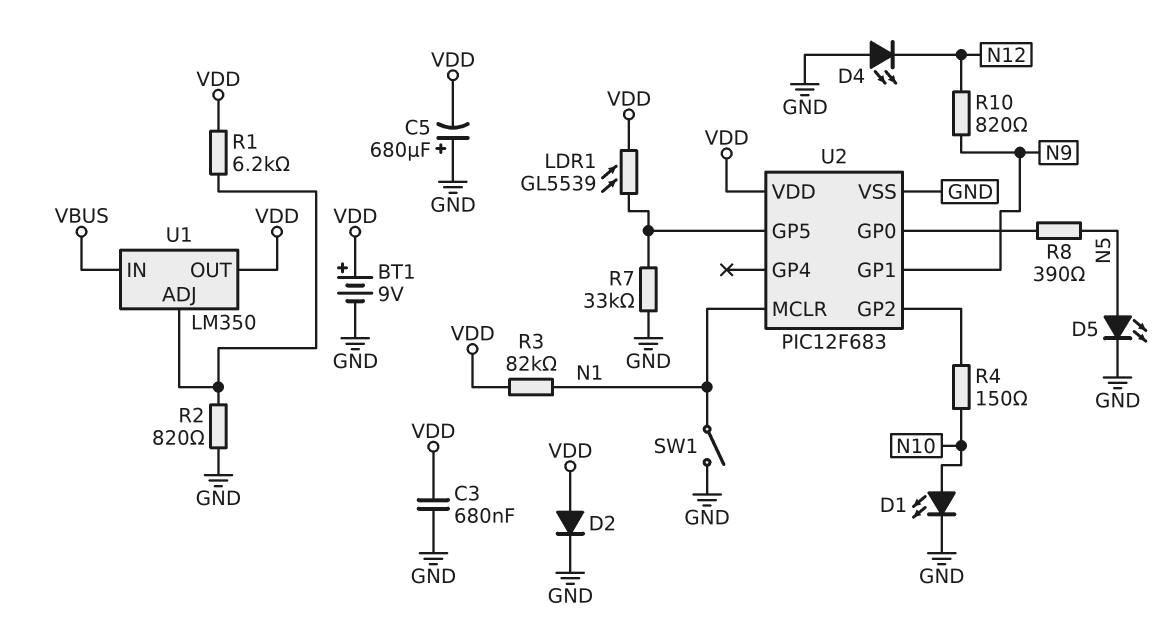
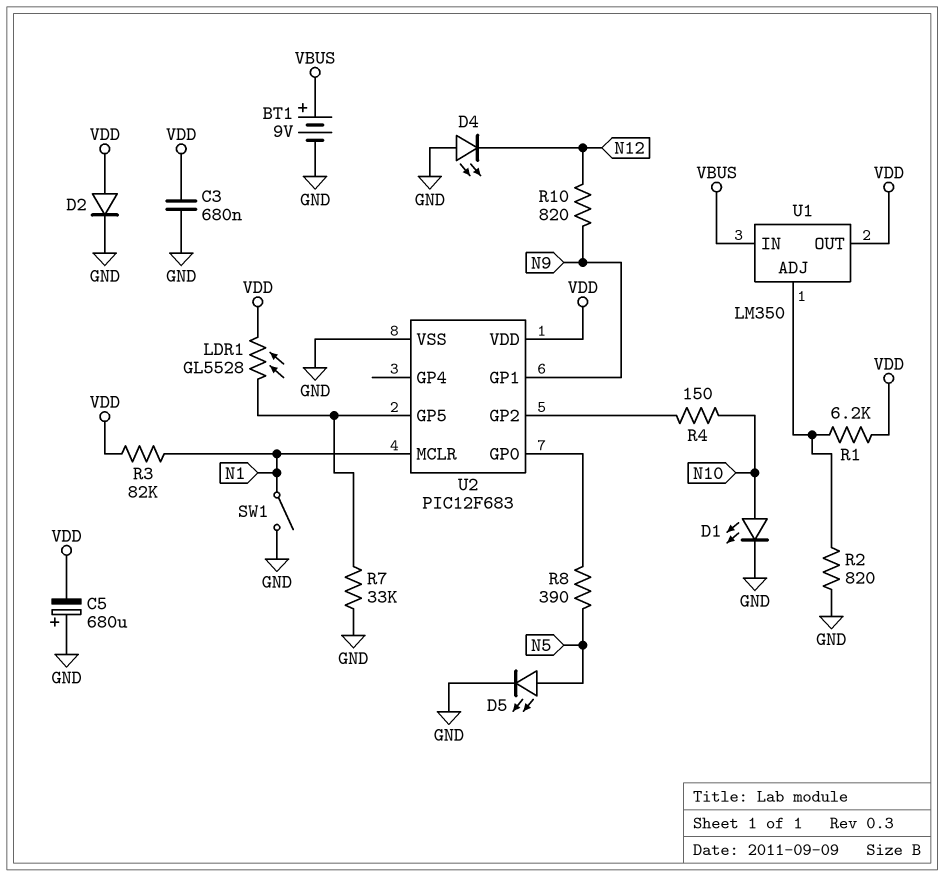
BT1: 9V (plus VDD, minus GND) -> 9V (plus VBUS, minus GND)
LDR1: GL5539 (U2/GP5, VDD) -> GL5528 (U2/GP5, VDD)

